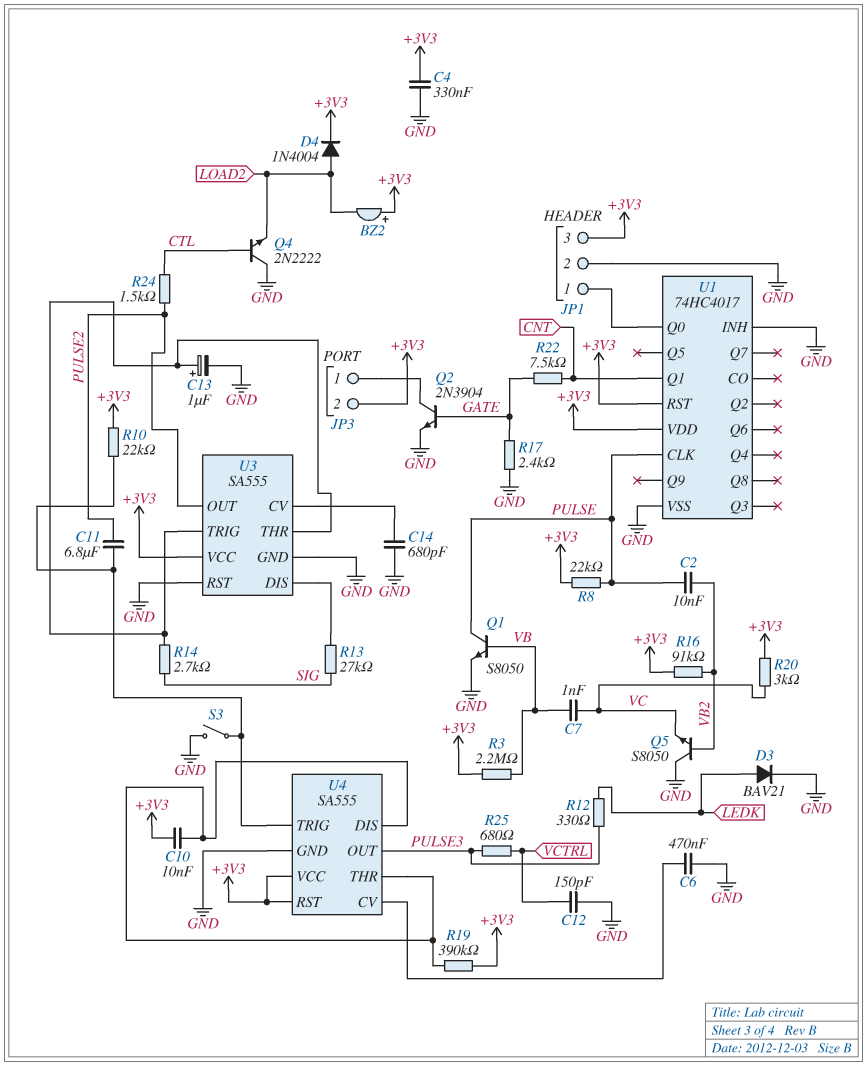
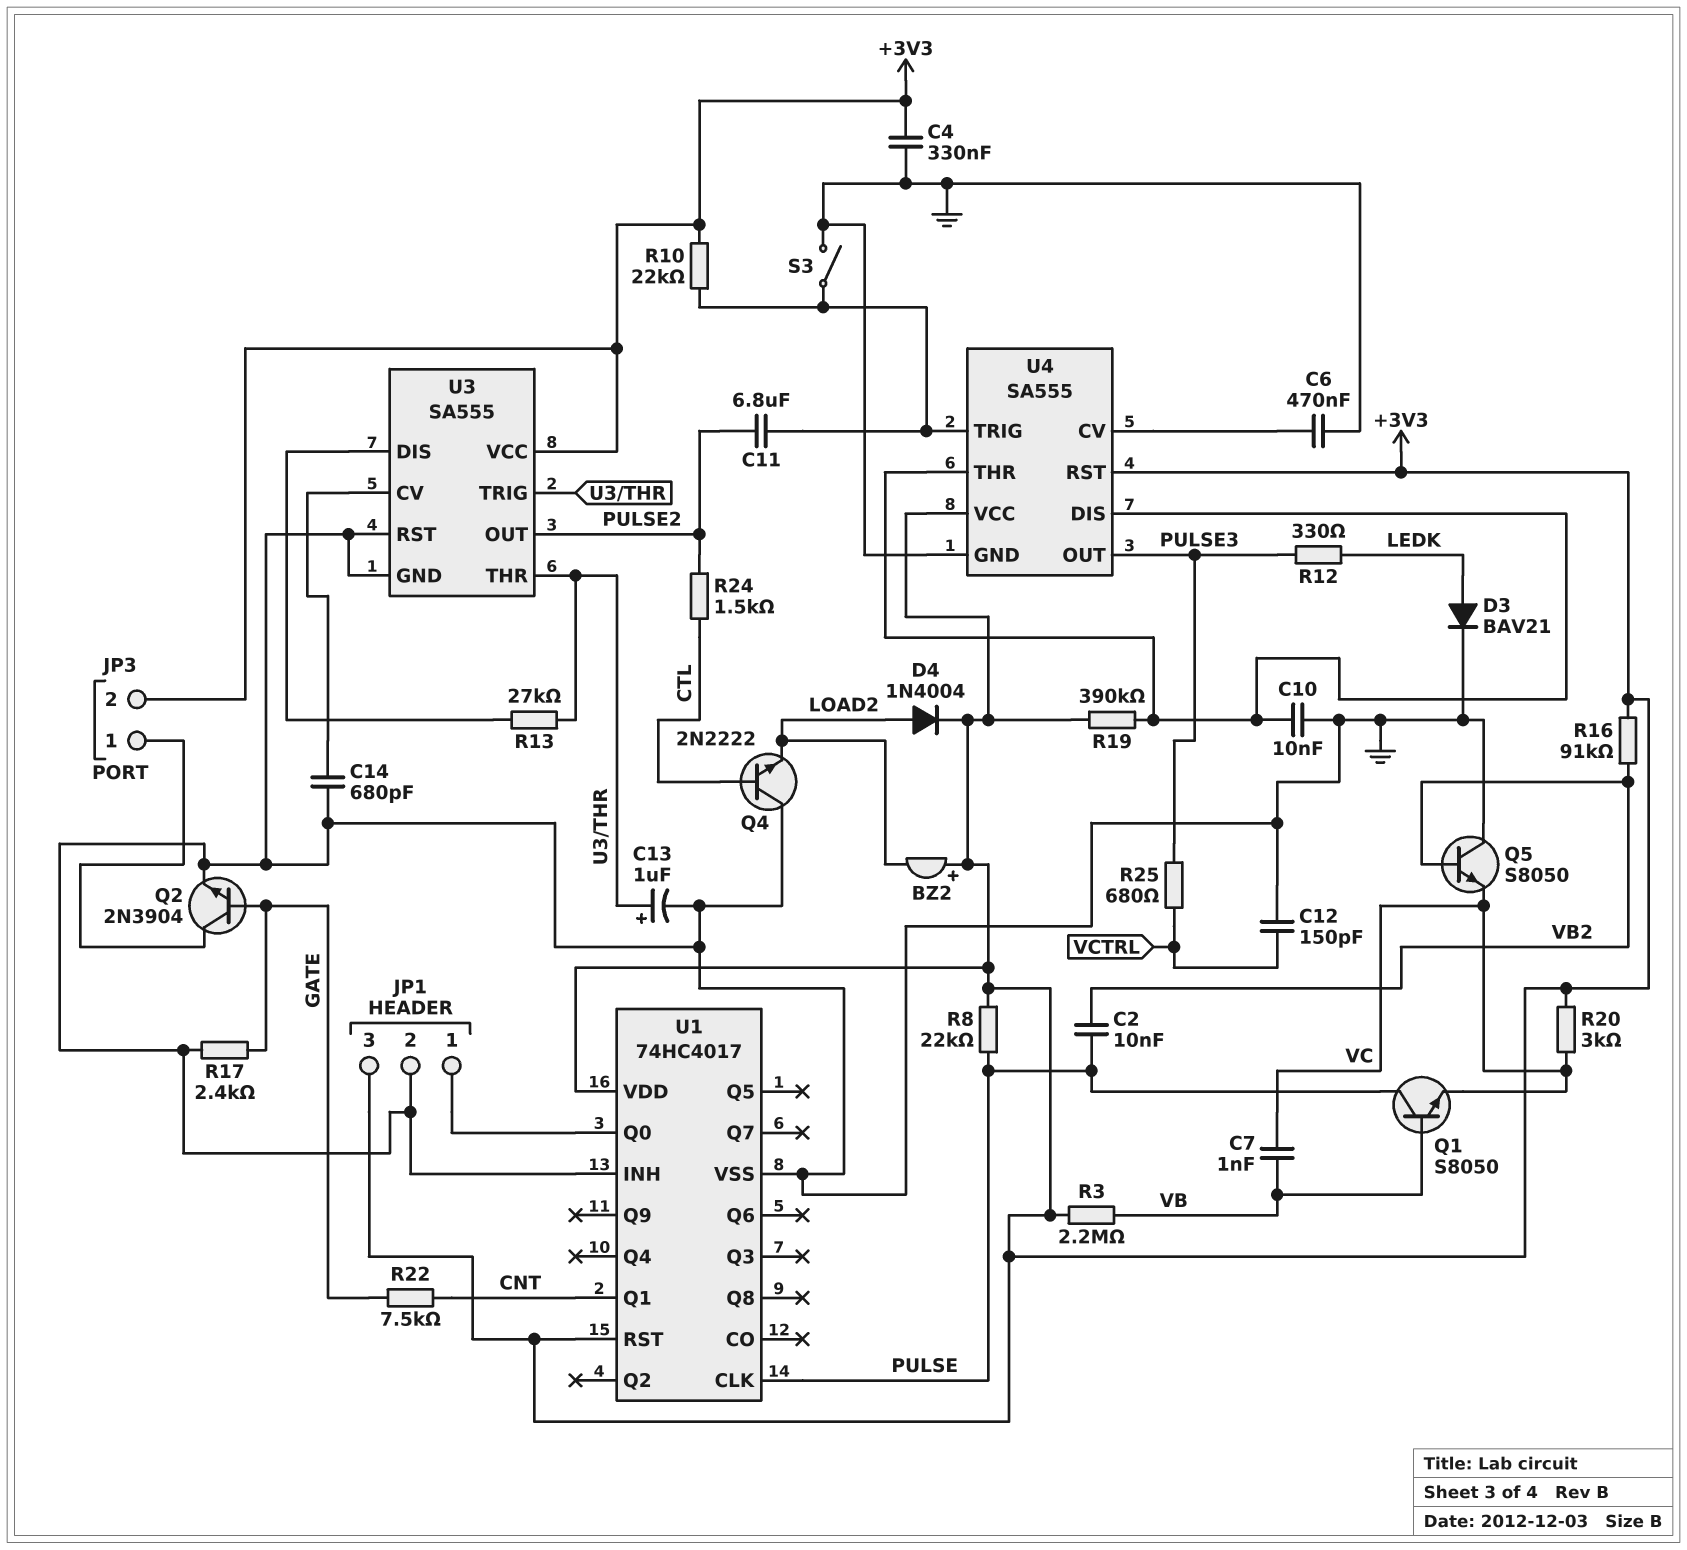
C10: 10nF (+3V3, U4/DIS) -> 10nF (GND, U4/DIS)
Q1: NPN S8050 (B VB, C PULSE, E GND) -> NPN S8050 (B VB, C PULSE, E VC)
R13: 27k (SIG, U3/DIS) -> 27k (U3/DIS, U3/THR)
R14: 2.7k (SIG, U3/THR) -> none

